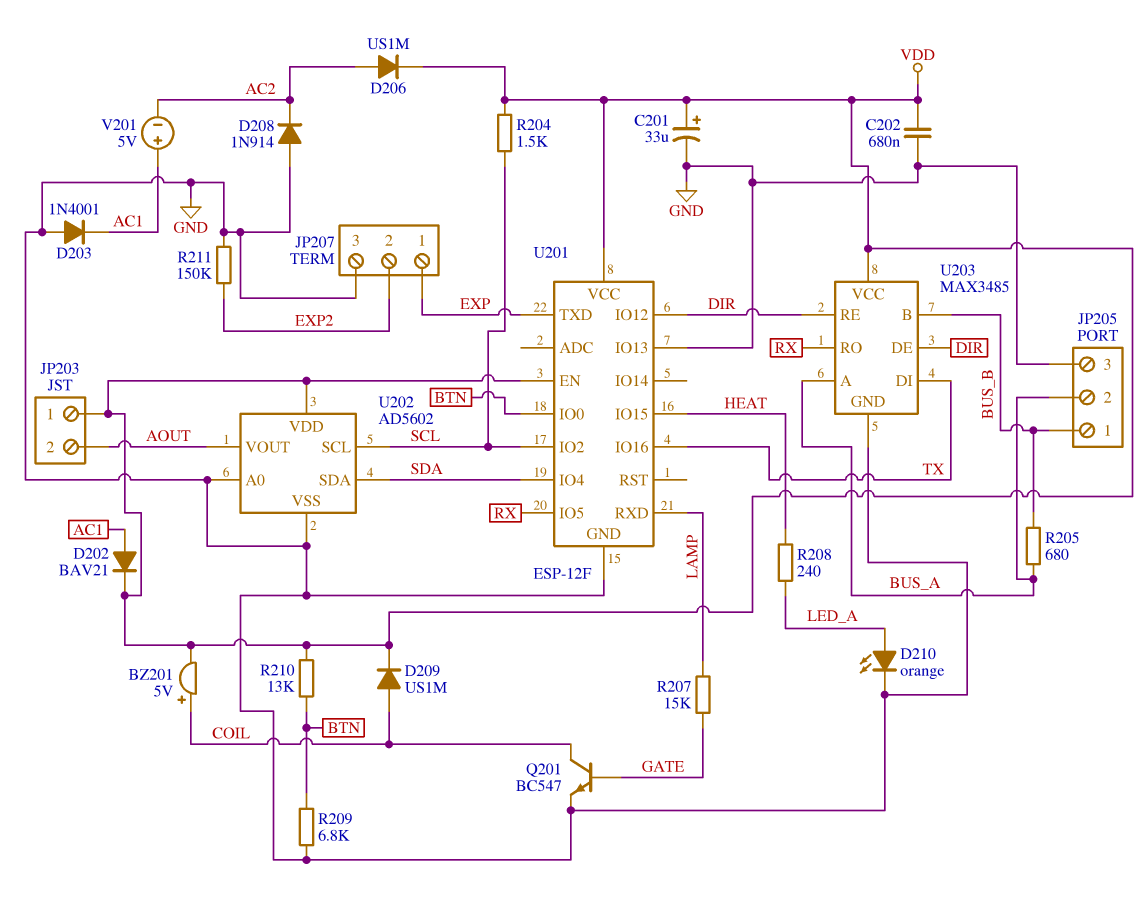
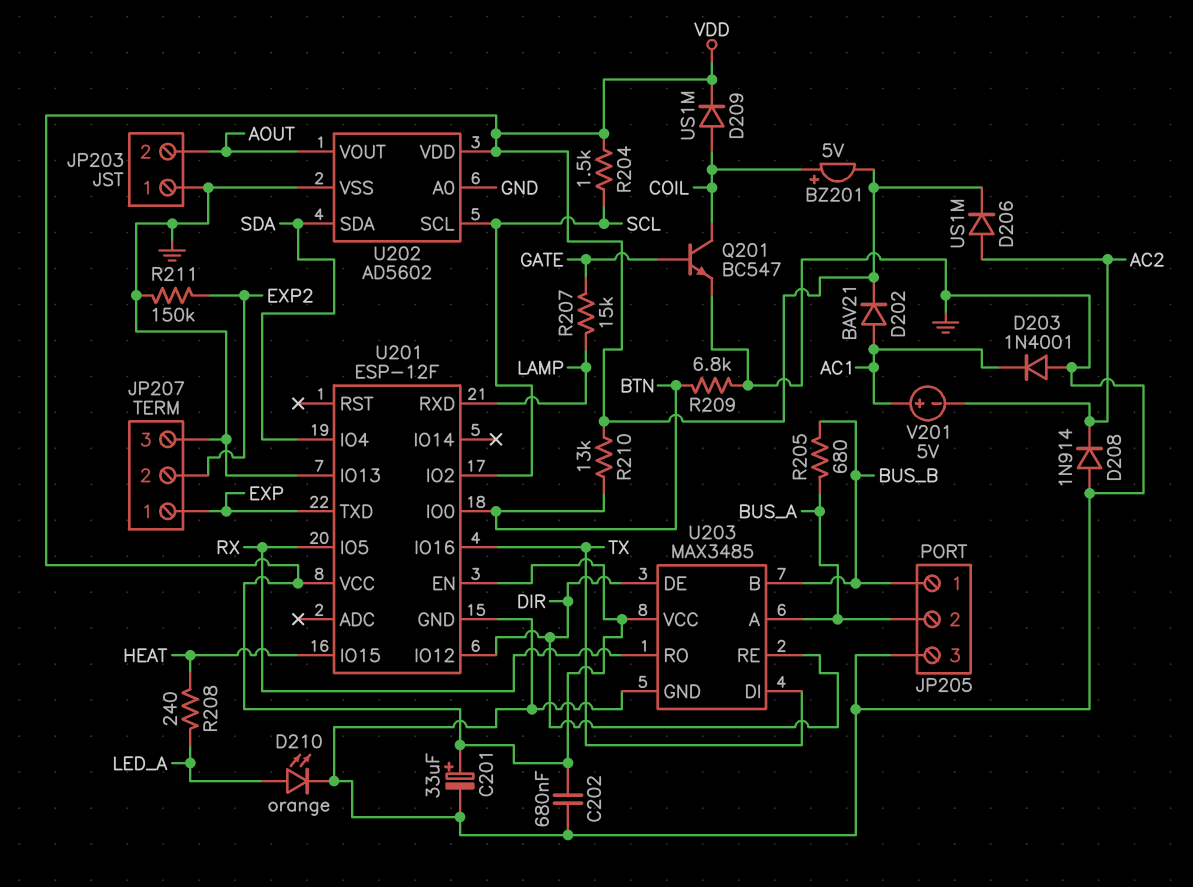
JP203 pin 1: VDD -> GND

